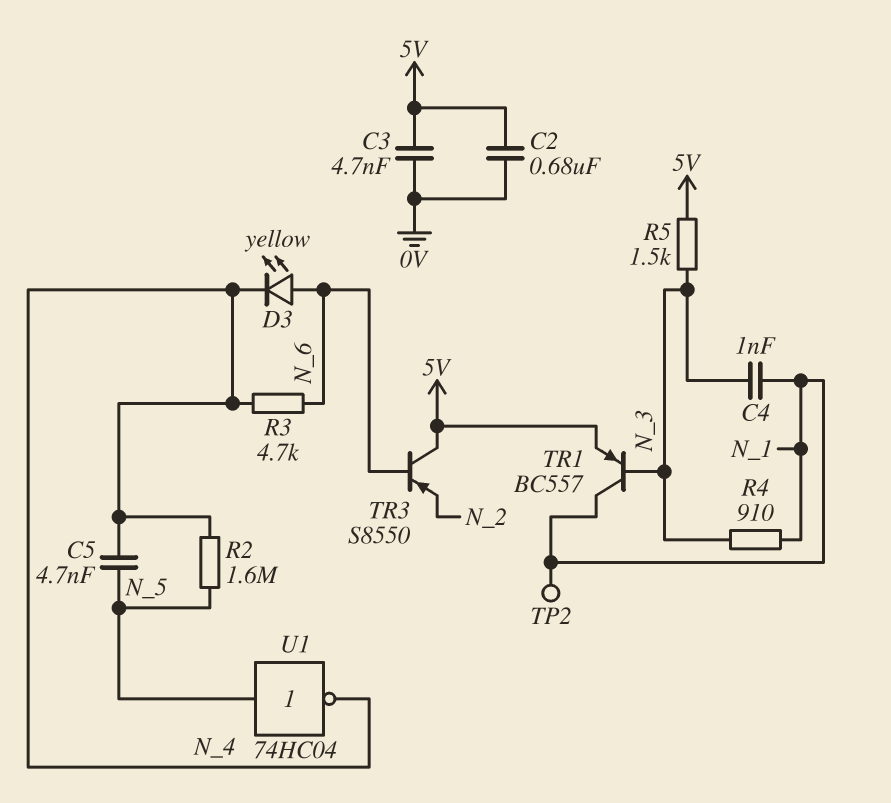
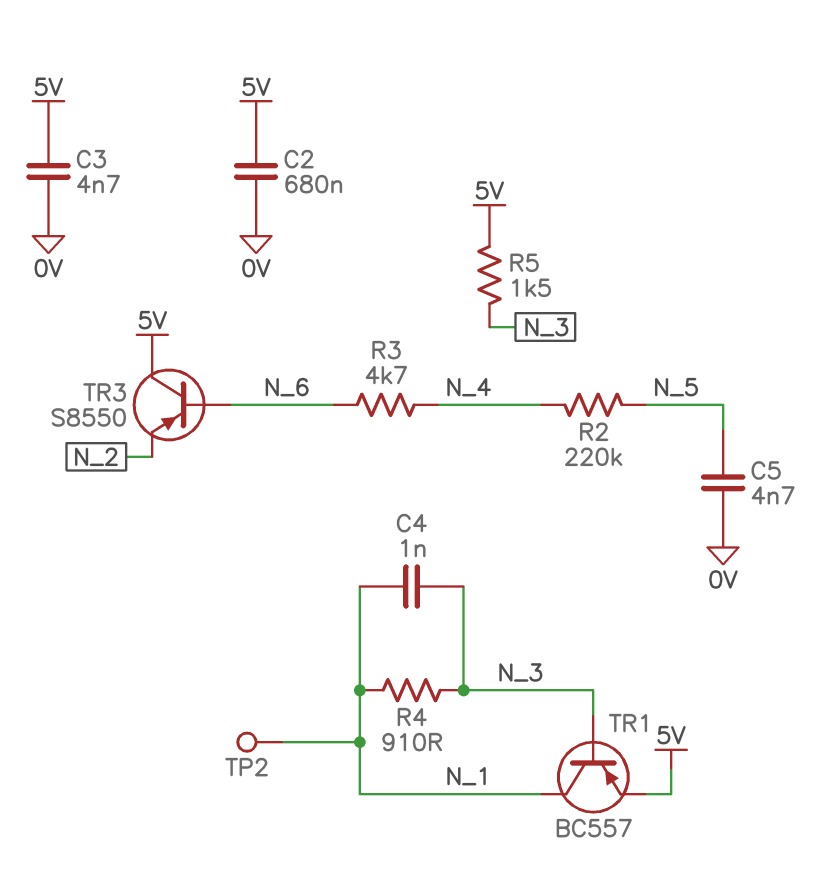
C5: 4.7nF (N_4, N_5) -> 4.7nF (0V, N_5)
D3: LED yellow (A N_6, K N_4) -> none
R2: 1.6M (N_4, N_5) -> 220k (N_4, N_5)
U1: NOT 74HC04 (in N_5, out N_4) -> none

